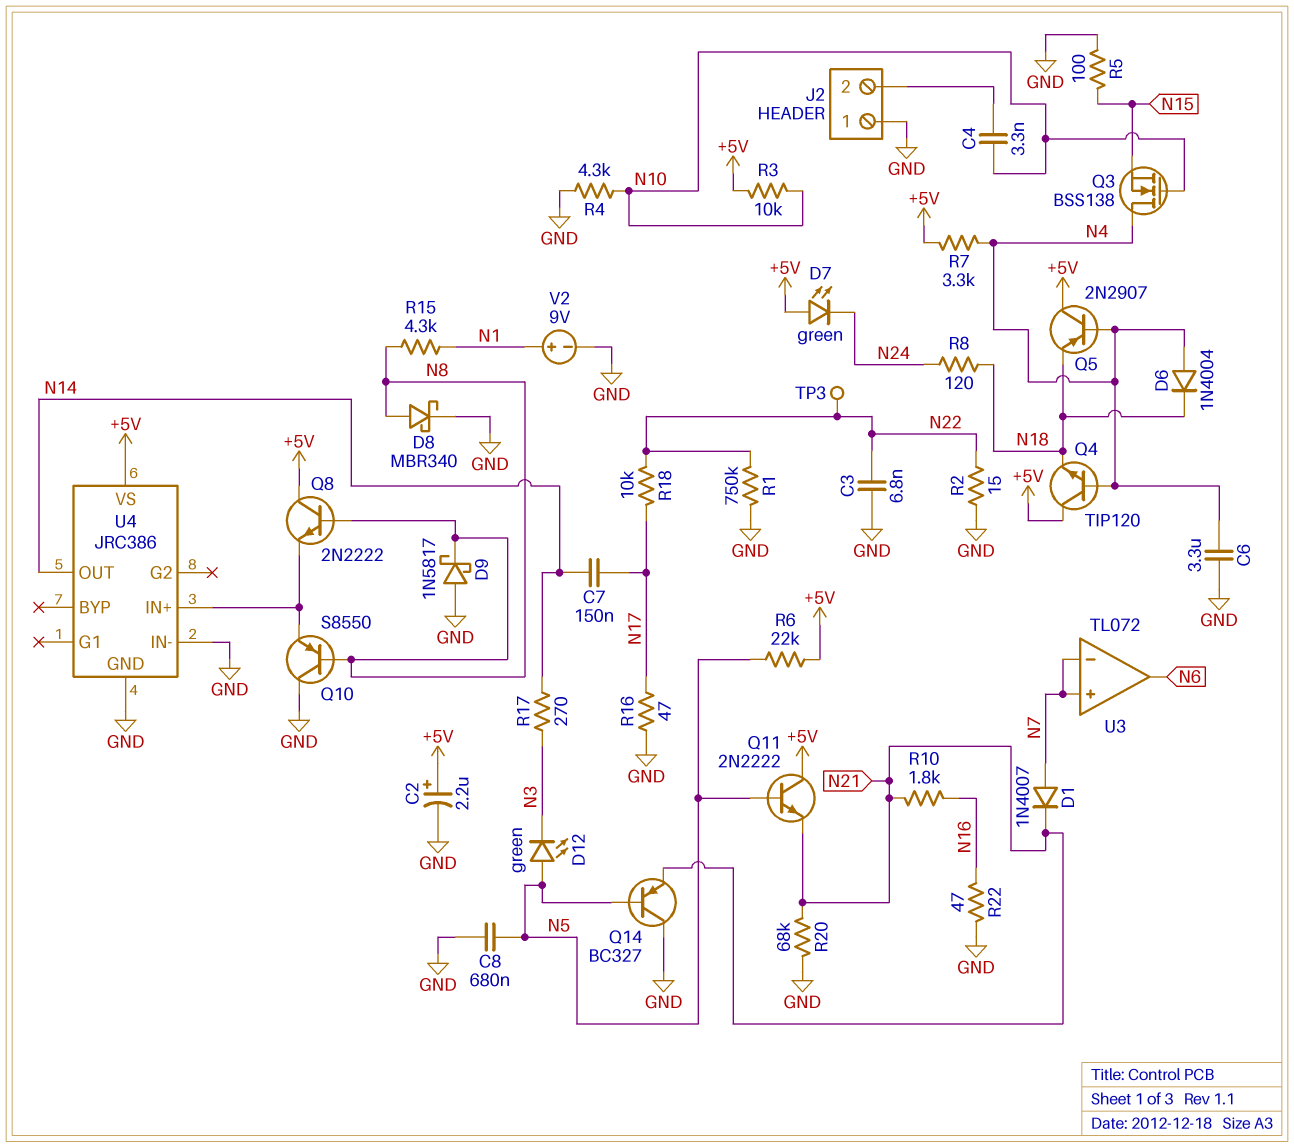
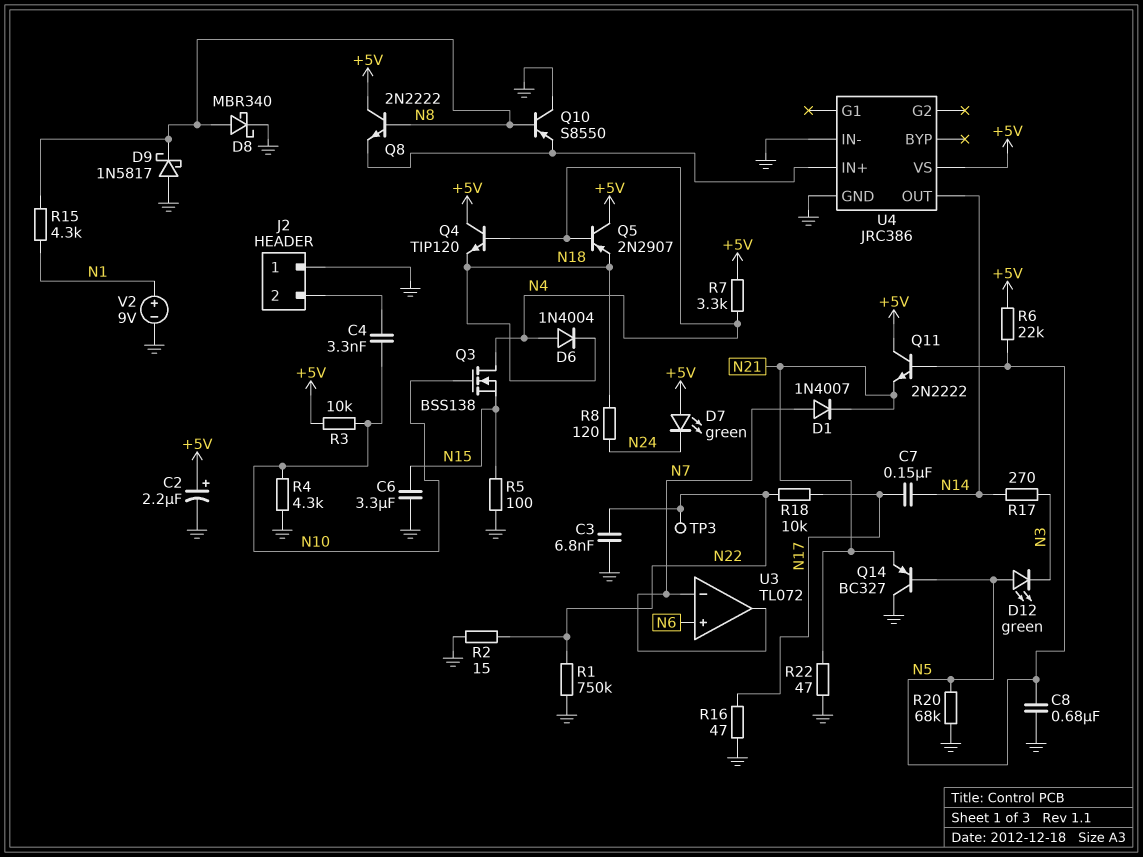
C6: 3.3uF (GND, N4) -> 3.3uF (GND, N15)
R10: 1.8k (N16, N21) -> none
R20: 68k (GND, N21) -> 68k (GND, N5)
R22: 47 (GND, N16) -> 47 (GND, N21)
U3 pin in+: N7 -> N6
U3 pin out: N6 -> N7

